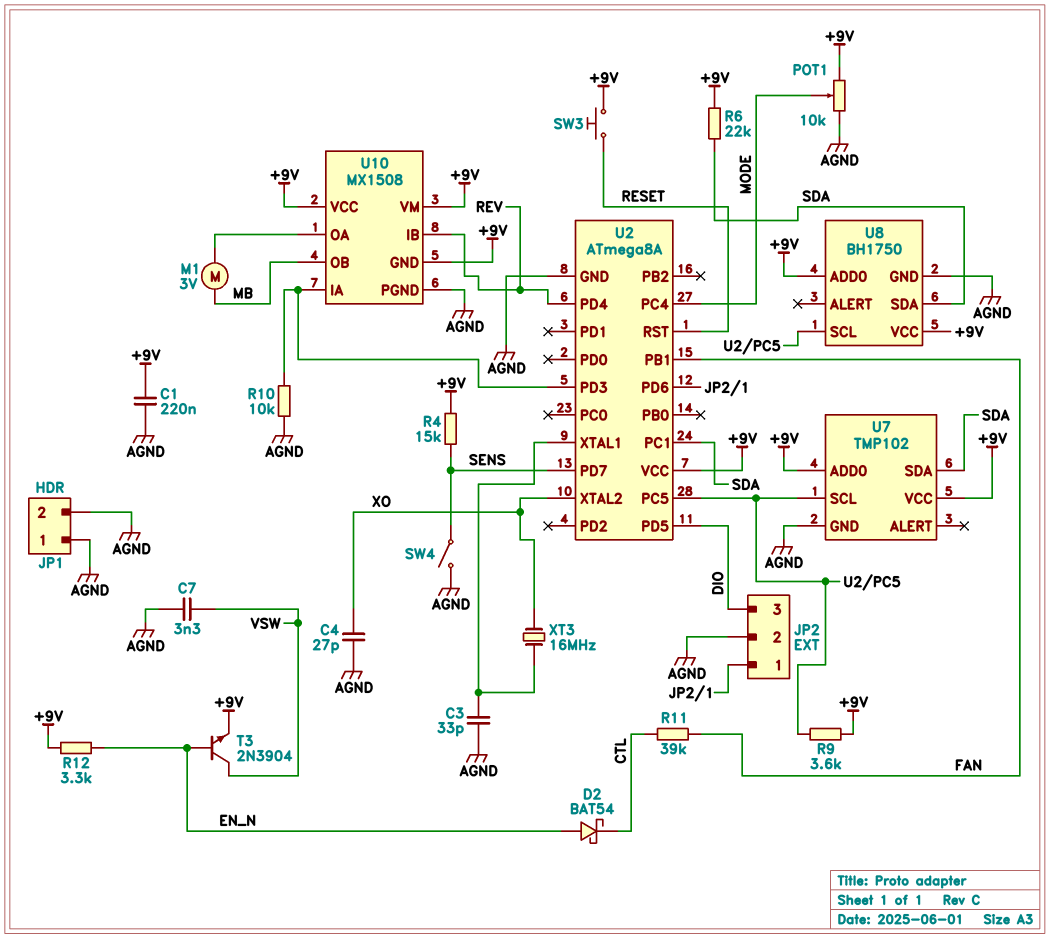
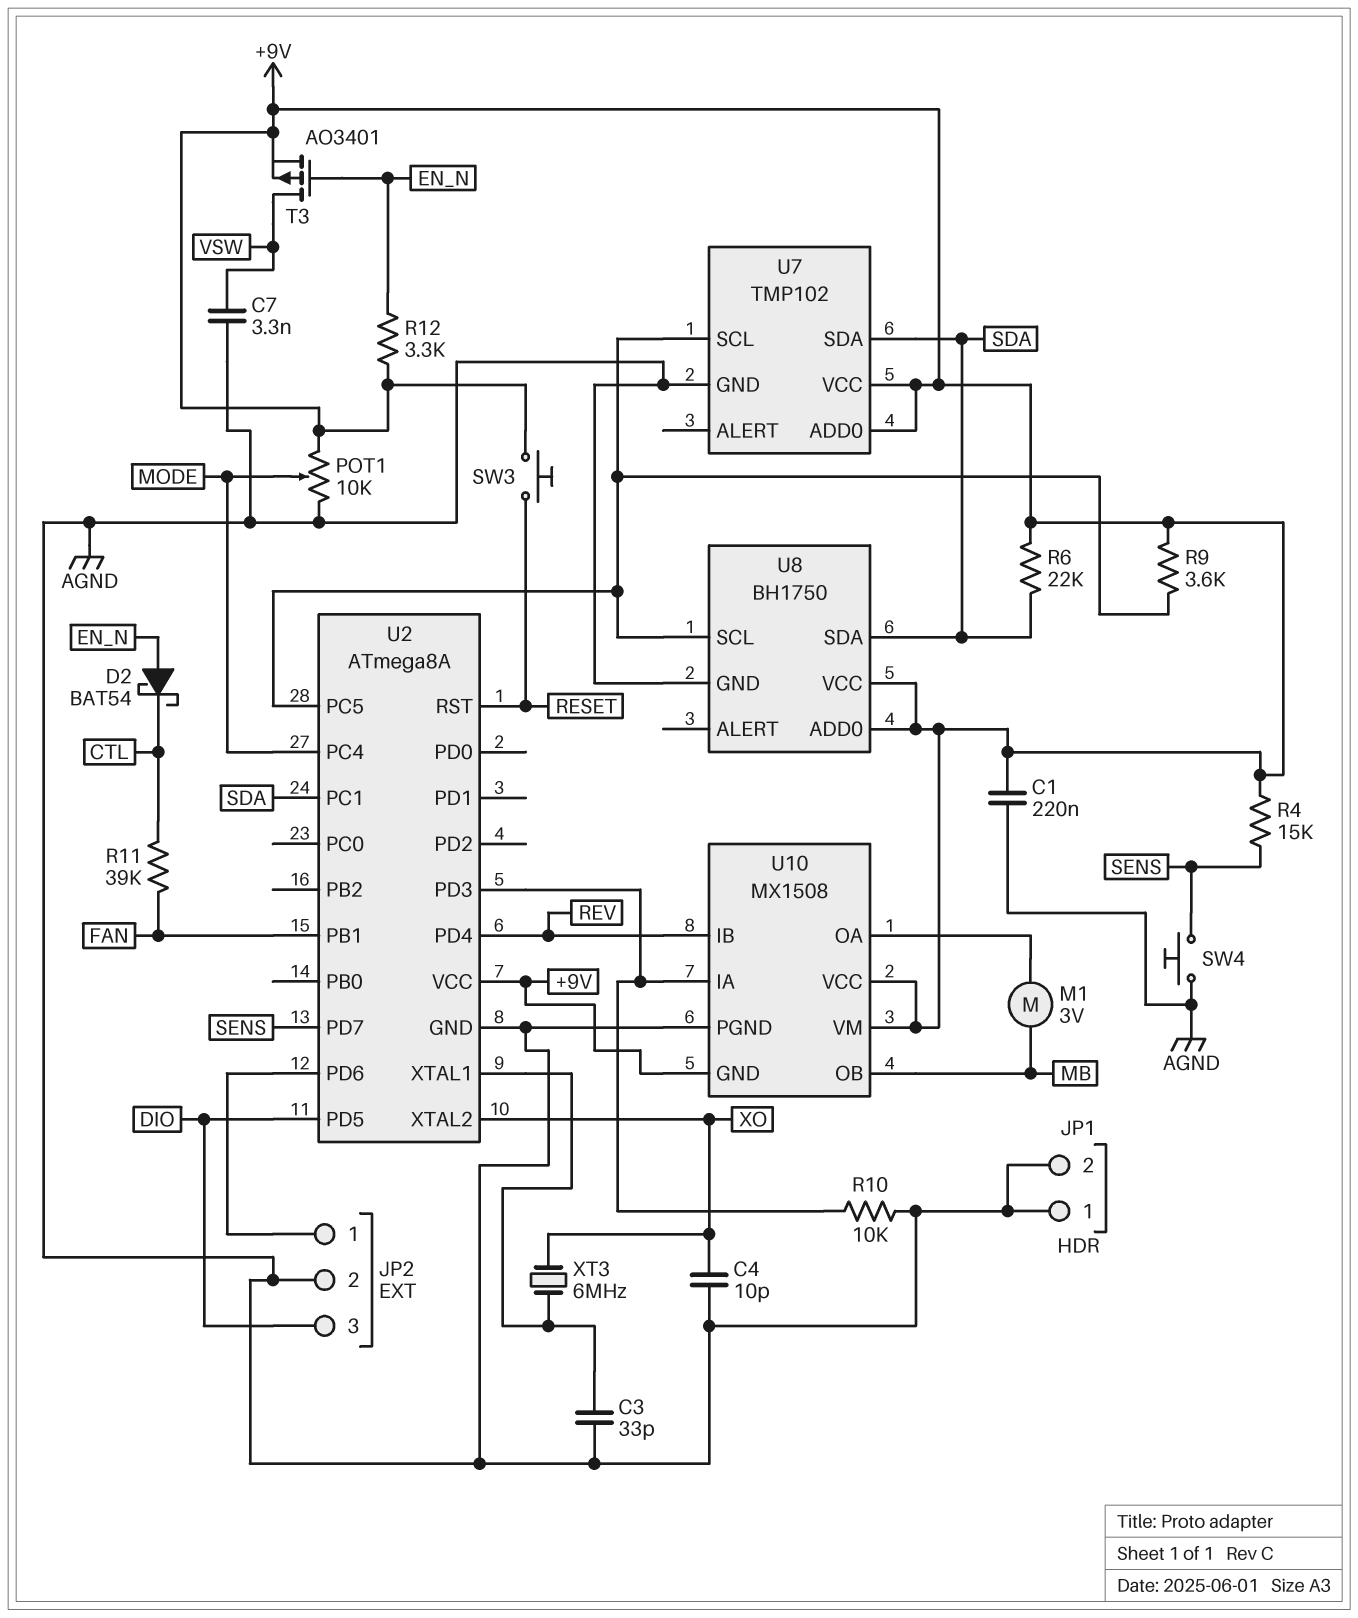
C4: 27pF (AGND, XO) -> 10pF (AGND, XO)
SW4: switch (AGND, SENS) -> button (AGND, SENS)
T3: NPN 2N3904 (B EN_N, C VSW, E +9V) -> PMOS AO3401 (G EN_N, D VSW, S +9V)
XT3: 16MHz (U2/XTAL1, XO) -> 6MHz (U2/XTAL1, XO)

